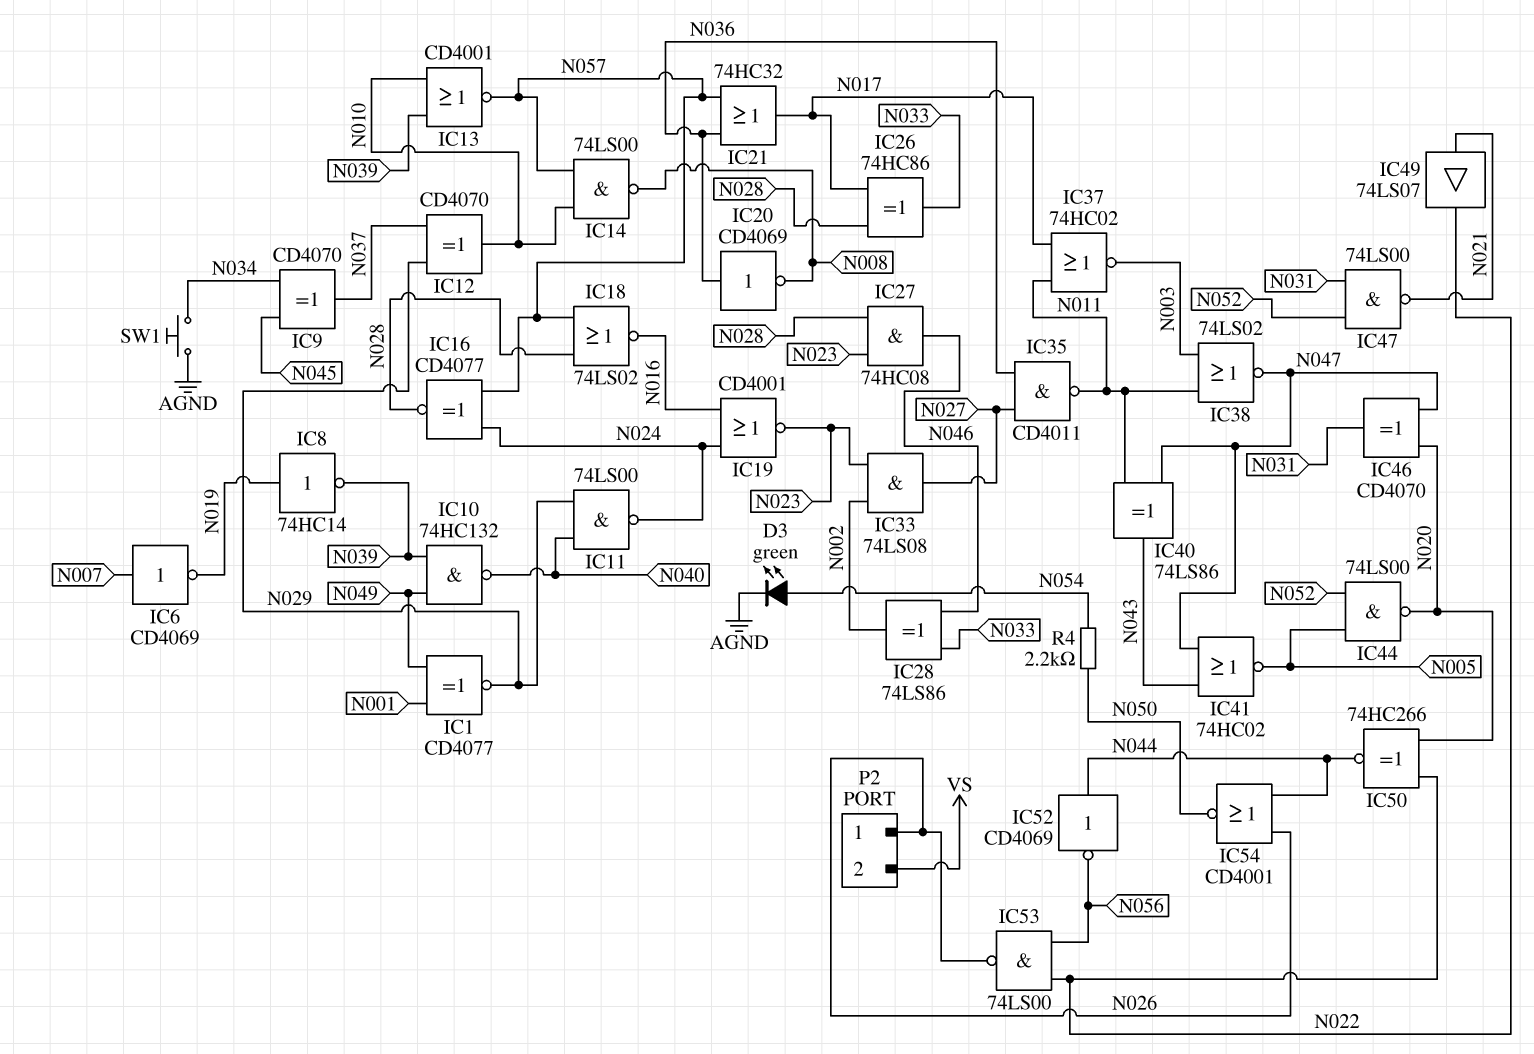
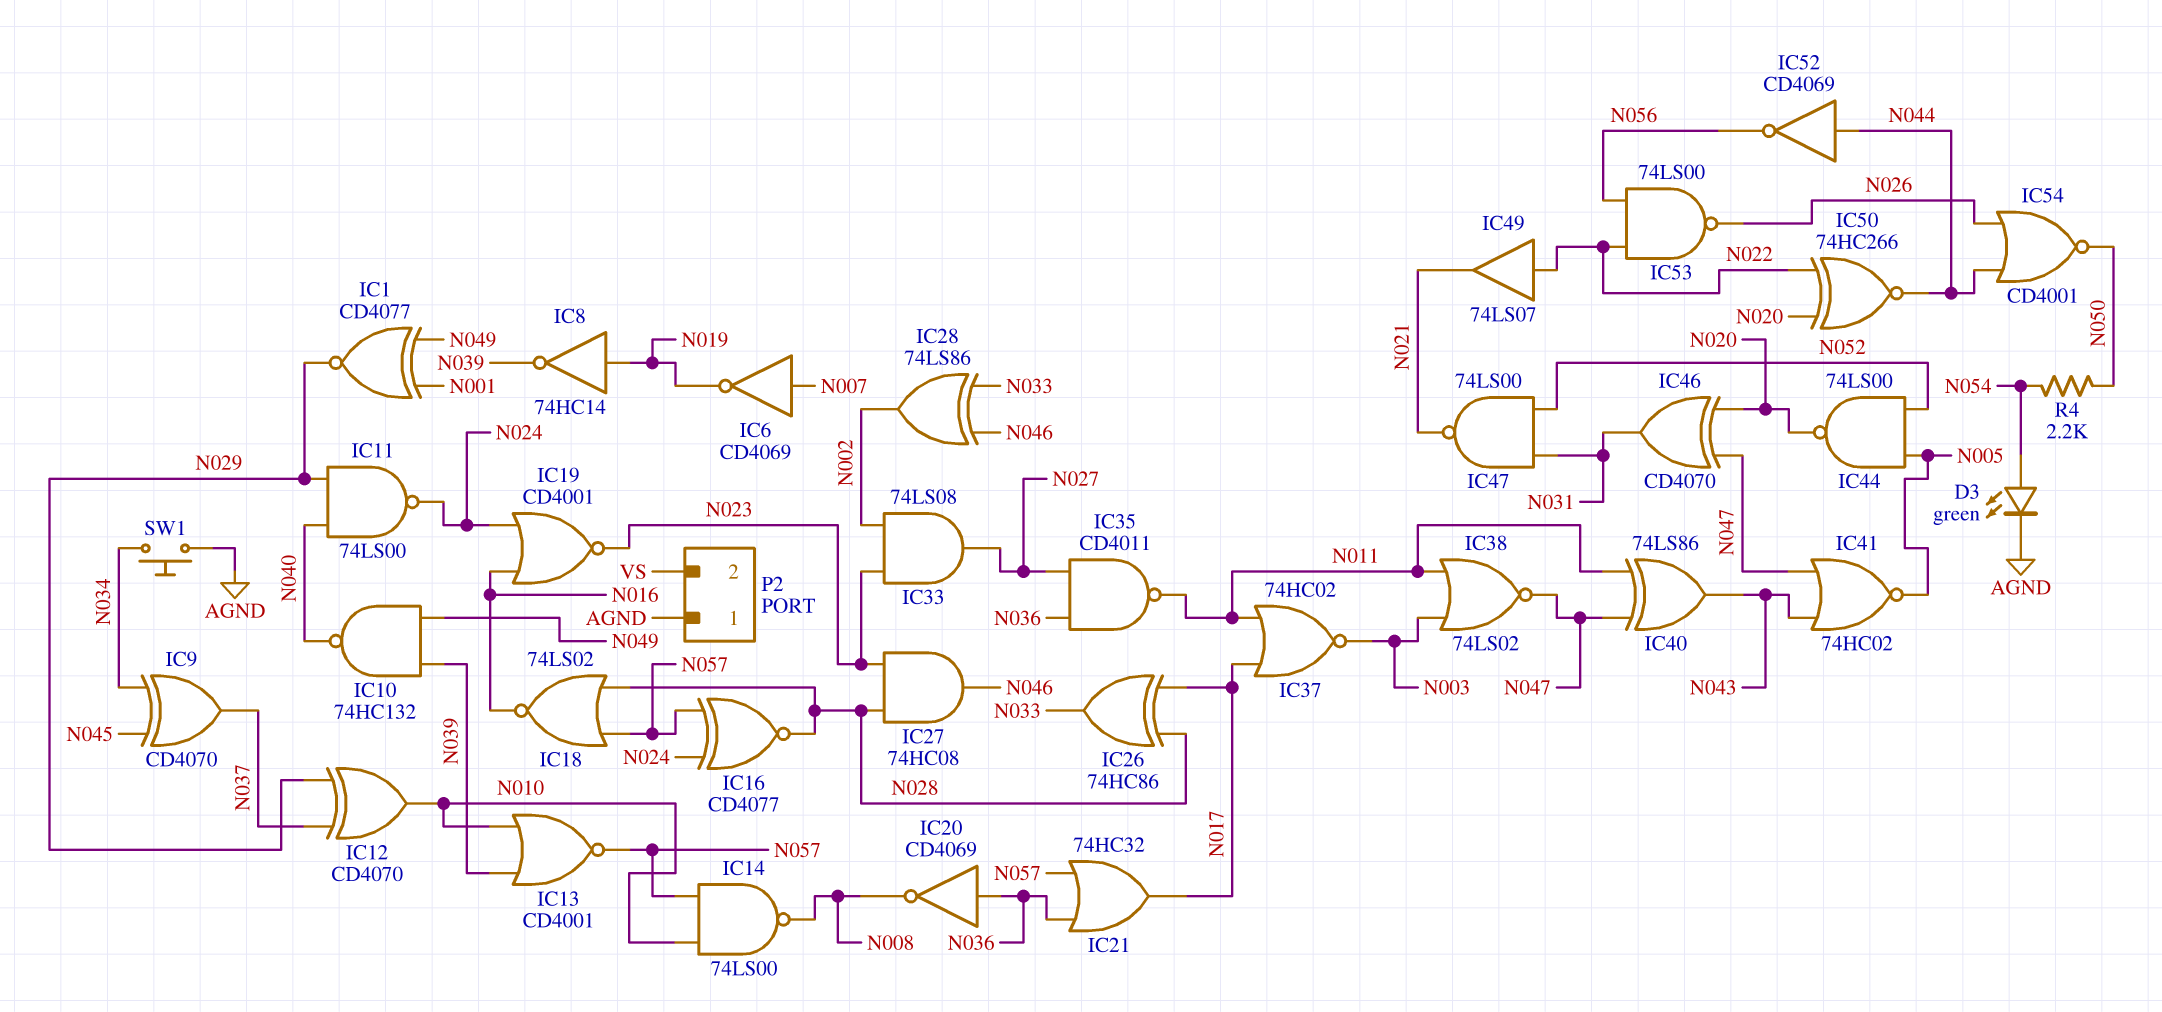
IC49: buffer 74LS07 (in N021, out N022) -> buffer 74LS07 (in N022, out N021)
P2 pin 1: N026 -> AGND

